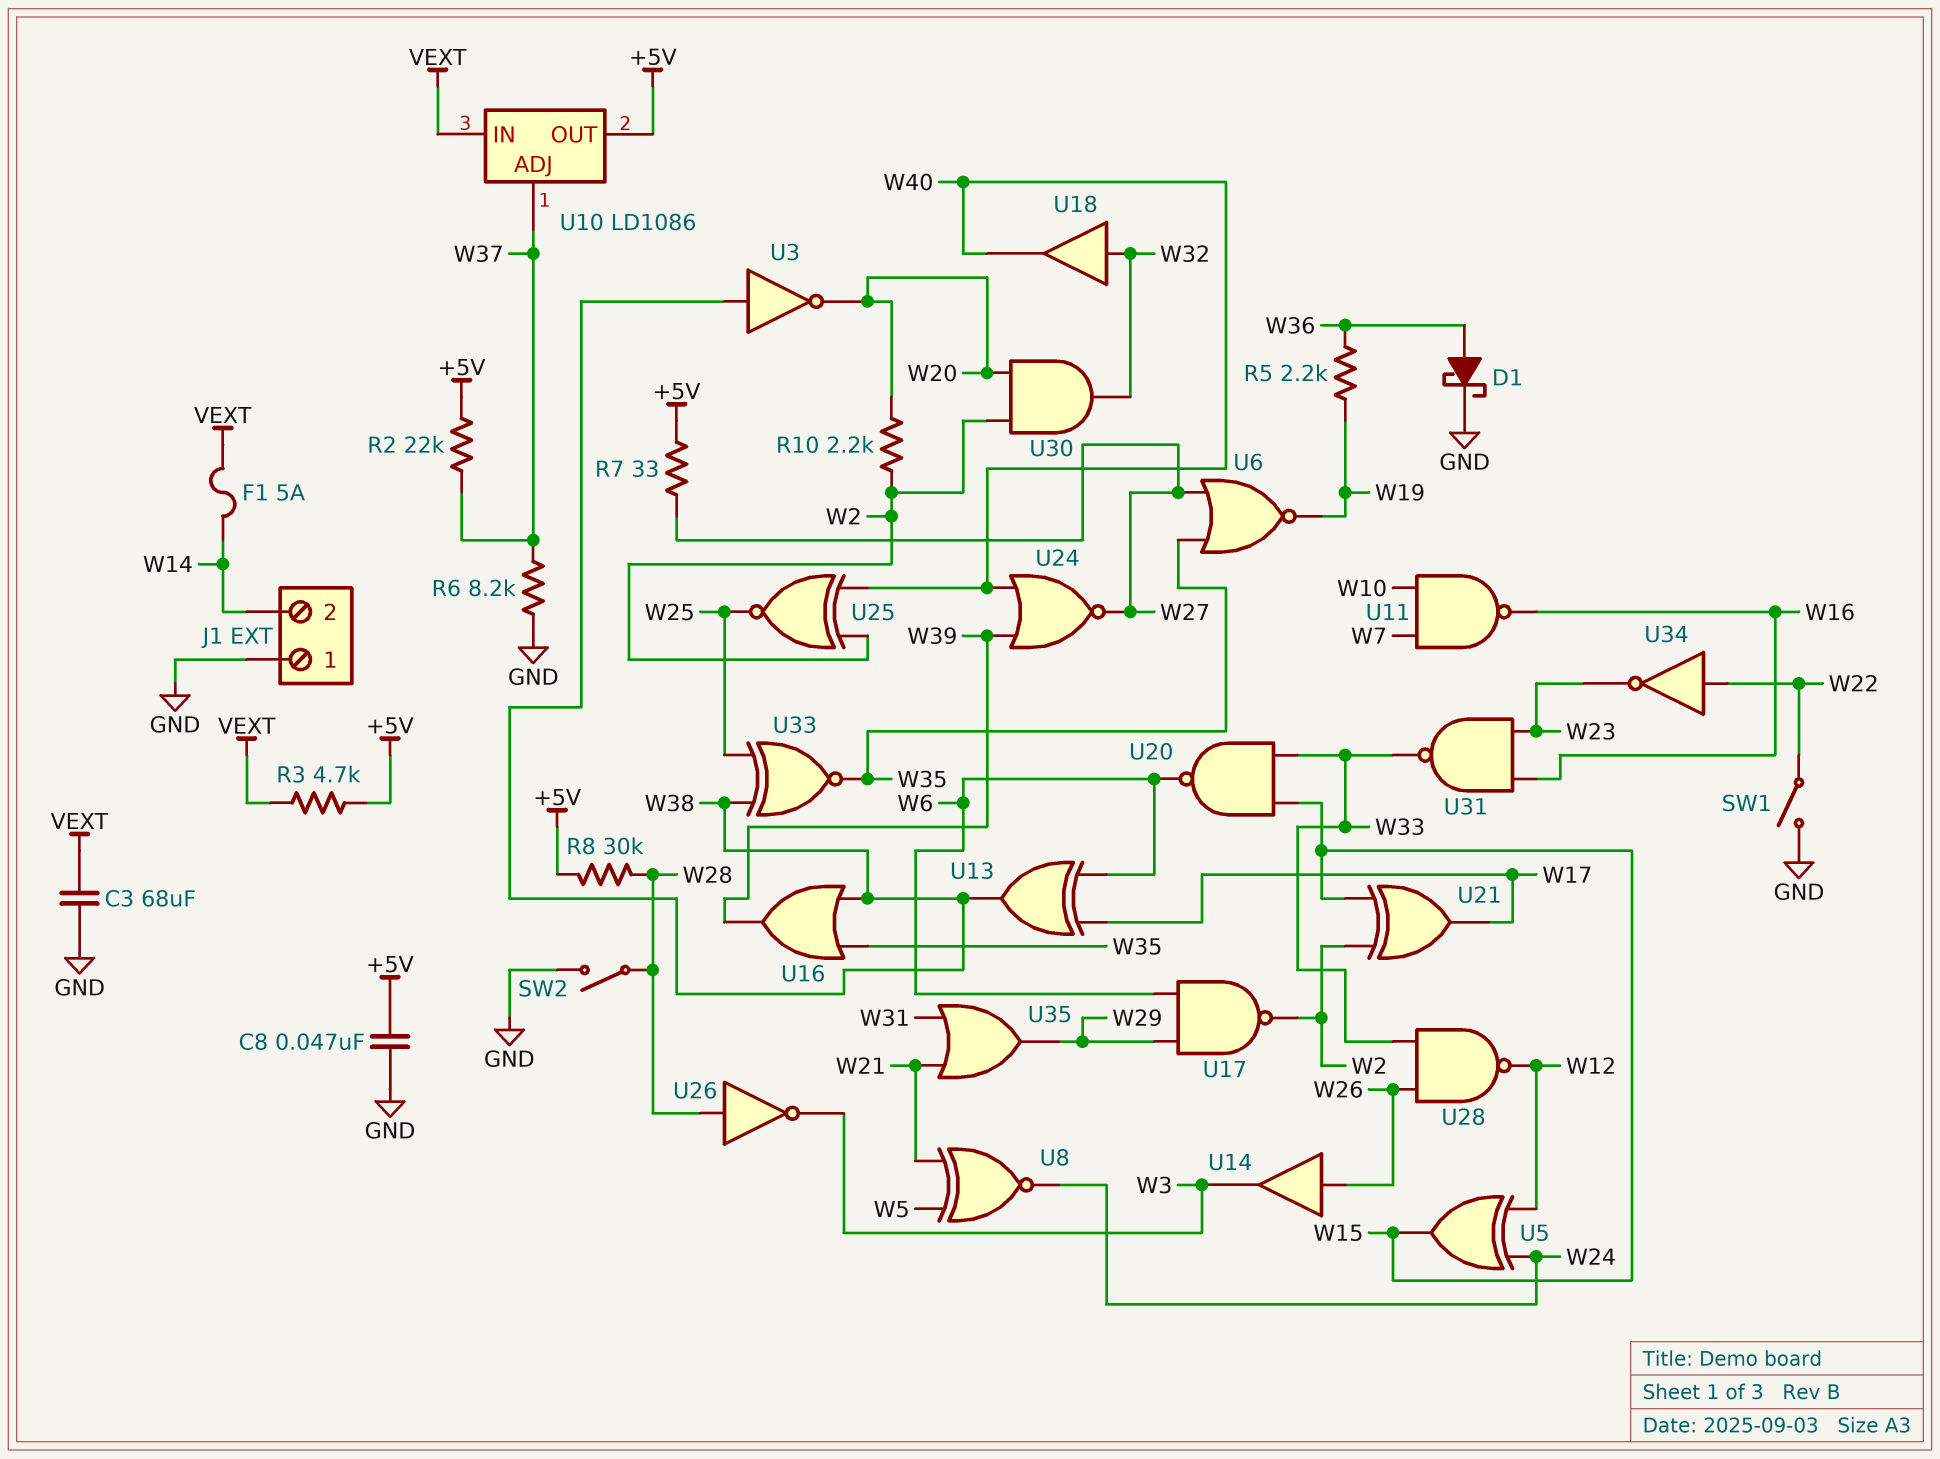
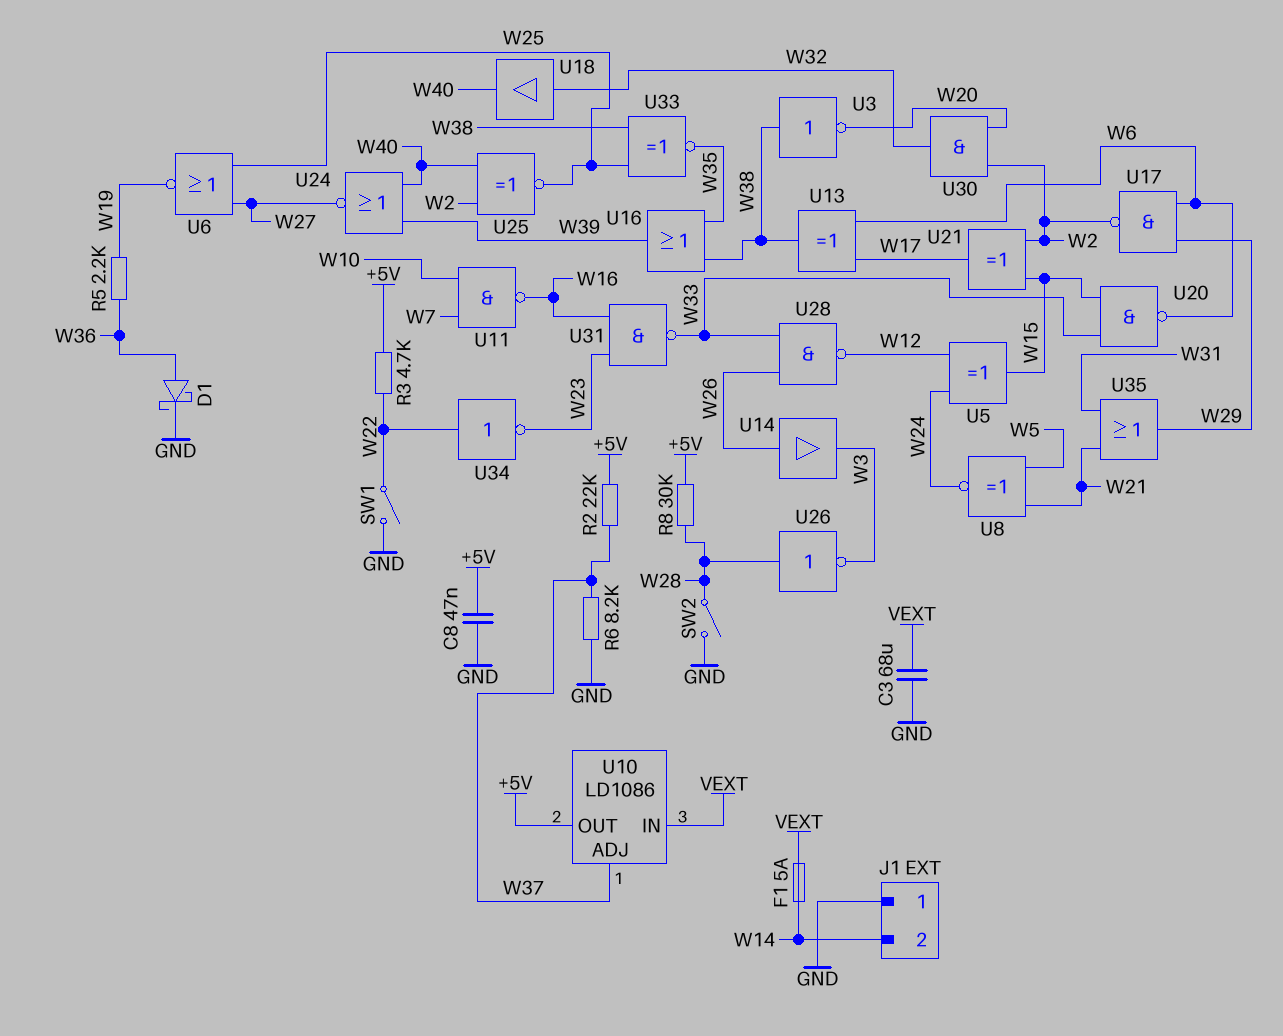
R3: 4.7k (+5V, VEXT) -> 4.7k (+5V, W22)
R7: 33 (+5V, W27) -> none
R10: 2.2k (W2, W20) -> none
U6: NOR (in W27, in W35, out W19) -> NOR (in W25, in W27, out W19)

